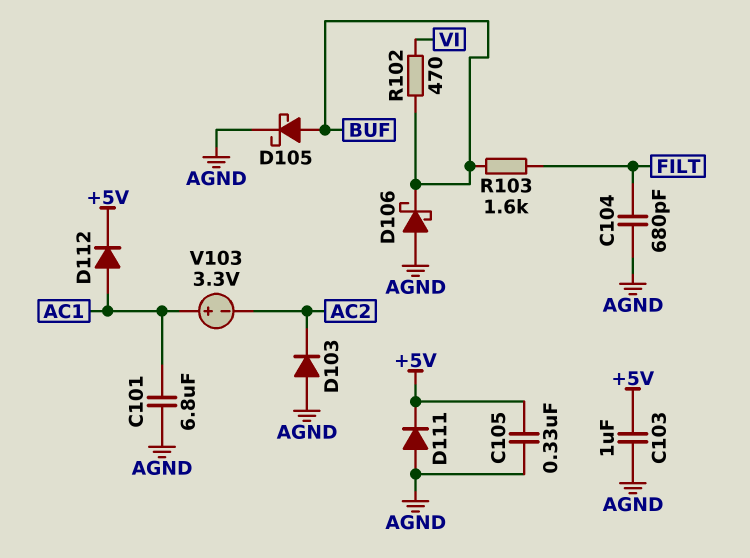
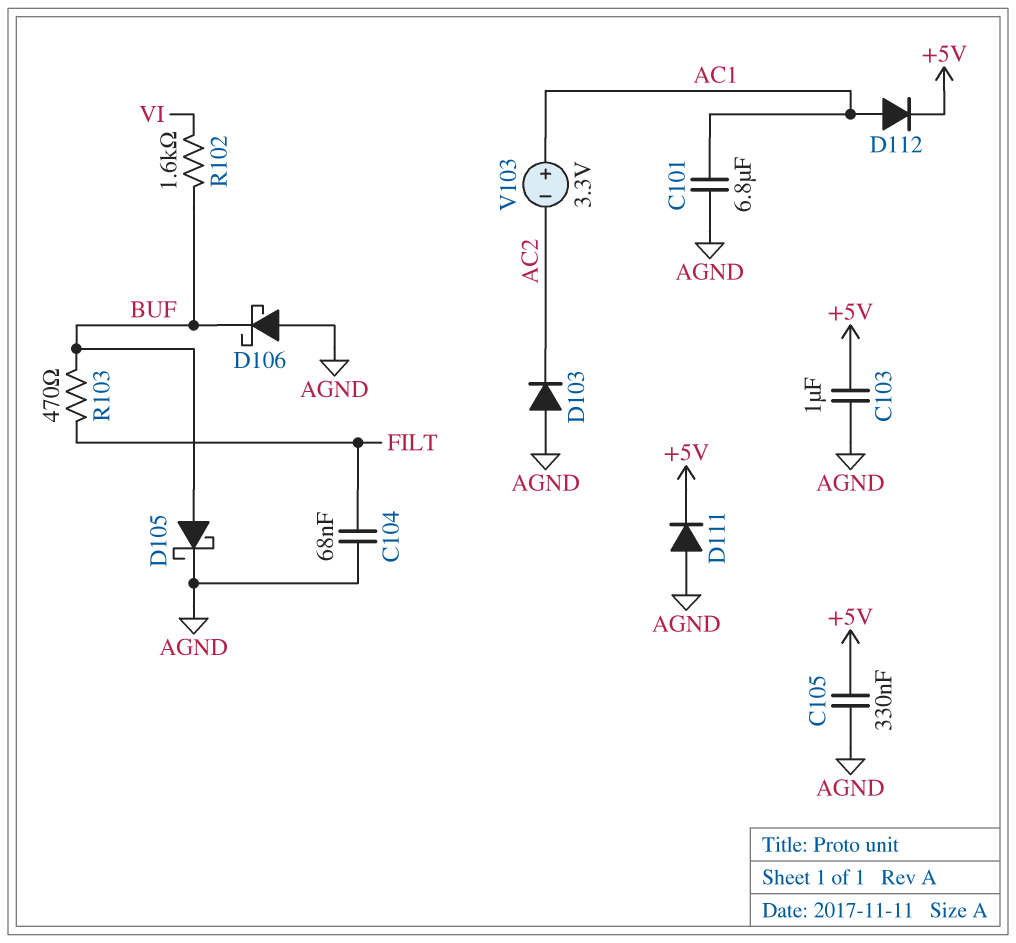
C104: 680pF (AGND, FILT) -> 68nF (AGND, FILT)
R102: 470 (BUF, VI) -> 1.6k (BUF, VI)
R103: 1.6k (BUF, FILT) -> 470 (BUF, FILT)

